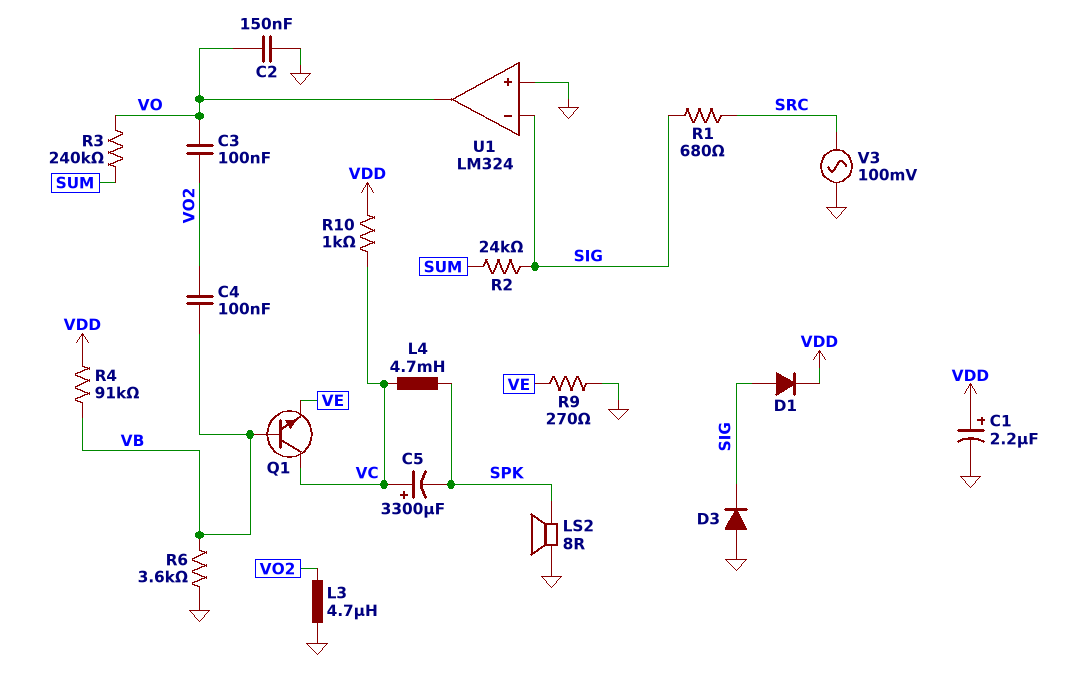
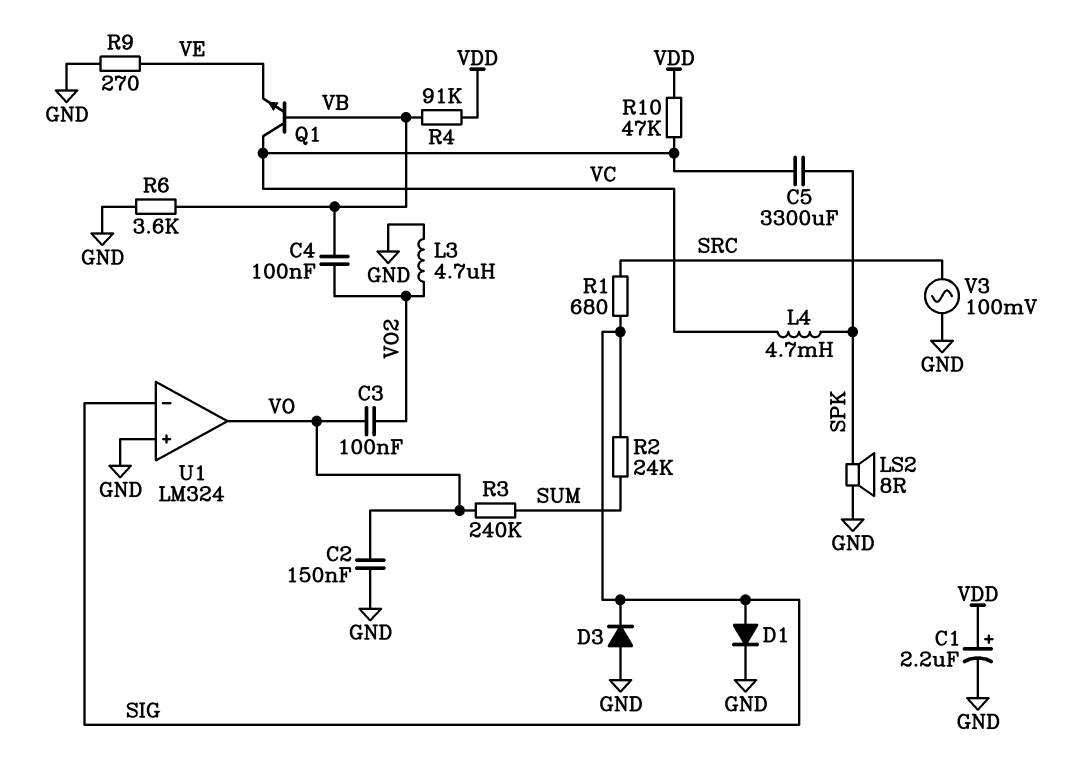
C5: 3300uF (plus VC, minus SPK) -> 3300uF (SPK, VC)
D1: diode (A SIG, K VDD) -> diode (A SIG, K GND)
R10: 1k (VC, VDD) -> 47k (VC, VDD)

